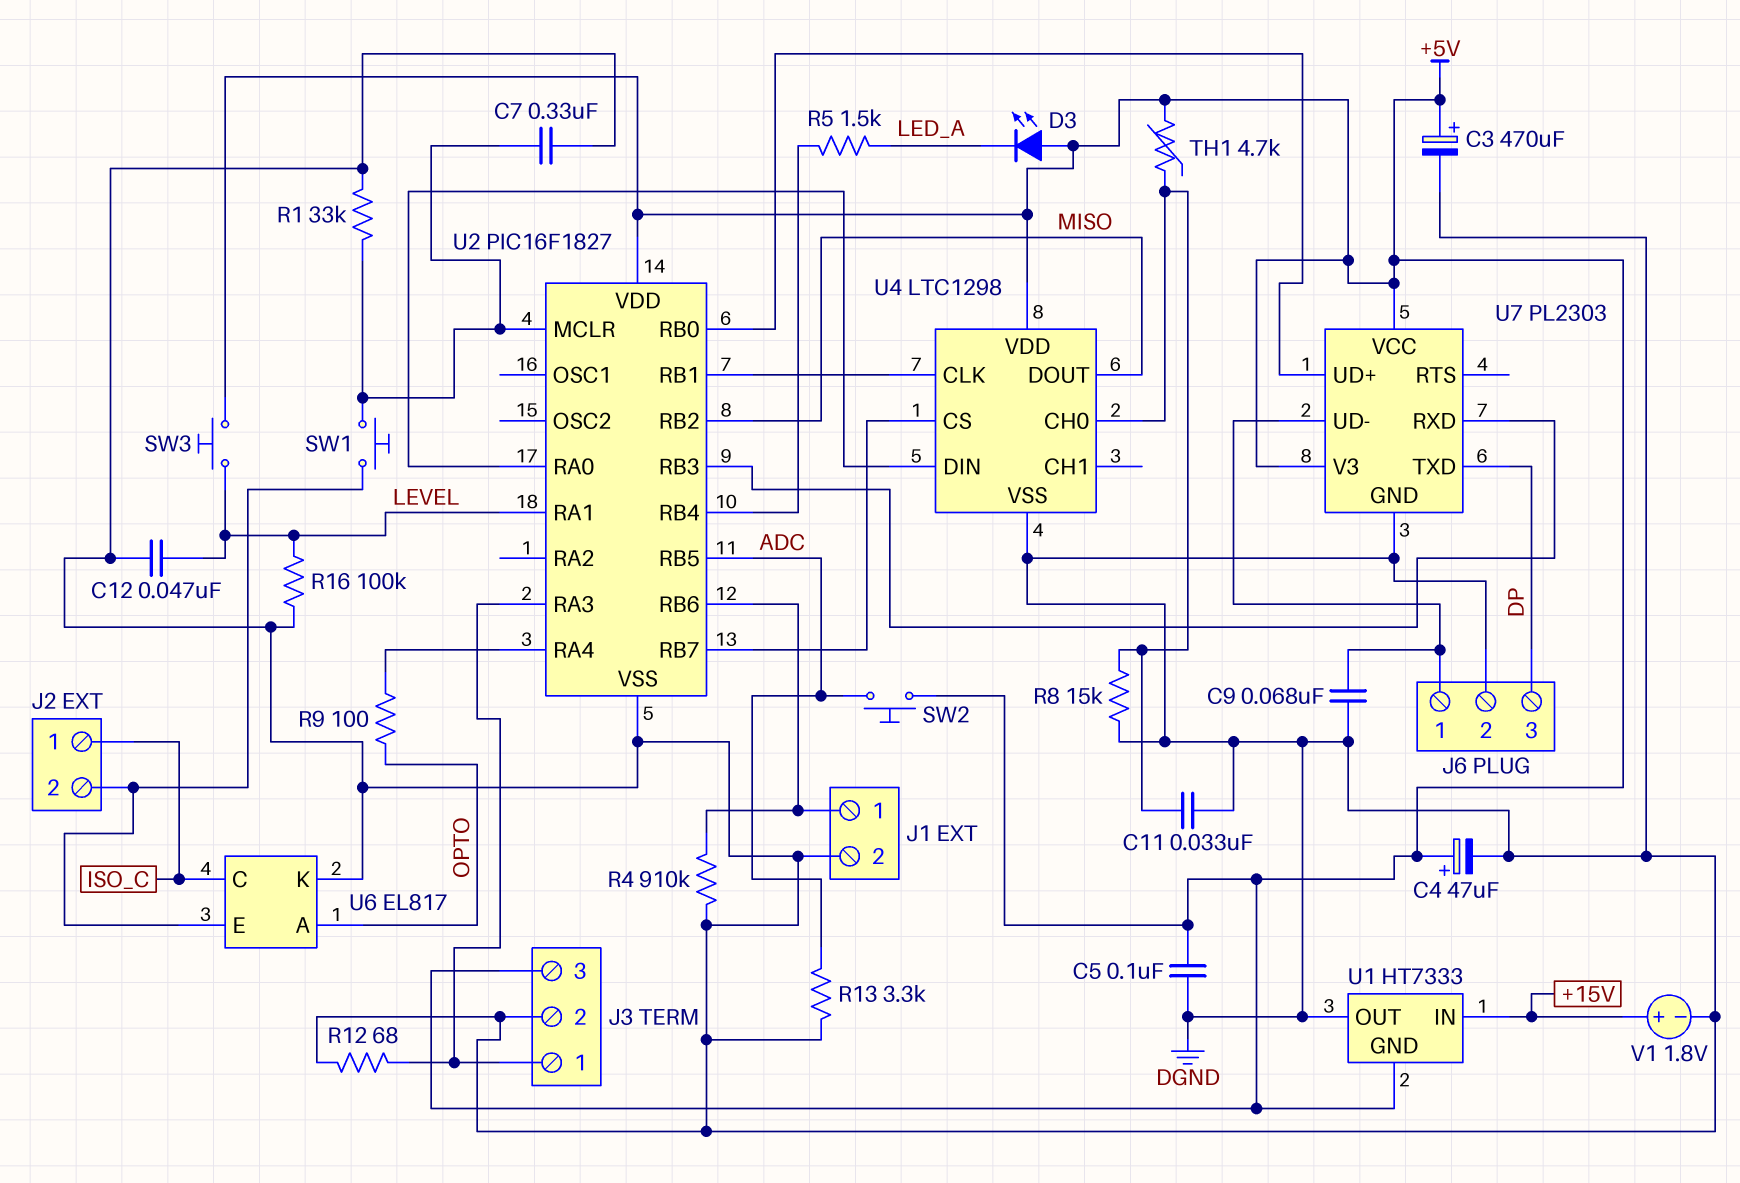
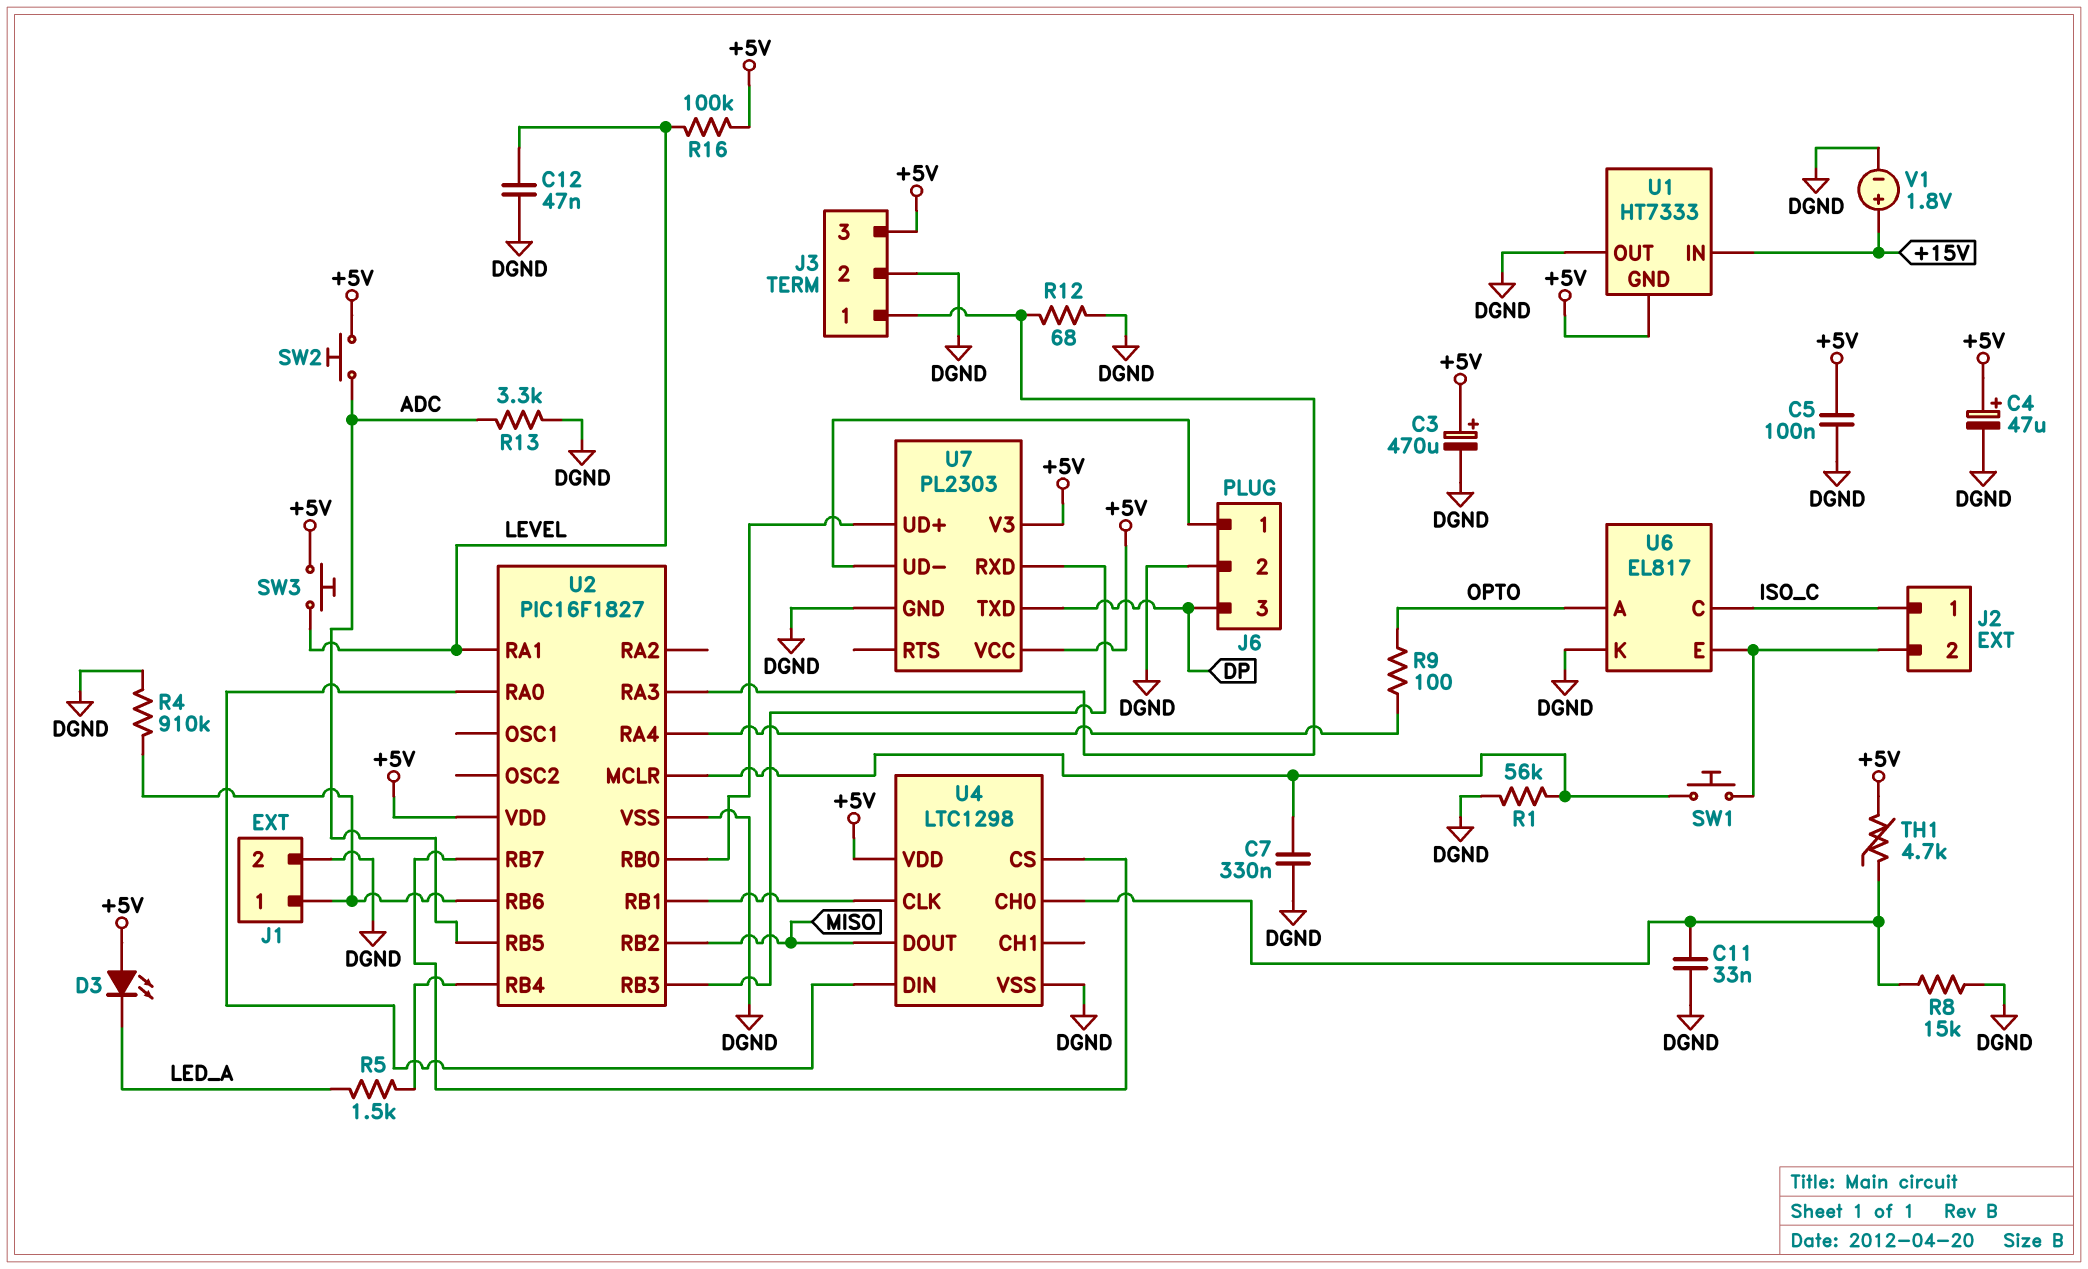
C9: 68nF (DGND, J6/1) -> none
R1: 33k (DGND, U2/MCLR) -> 56k (DGND, U2/MCLR)
R16: 100k (DGND, LEVEL) -> 100k (+5V, LEVEL)

